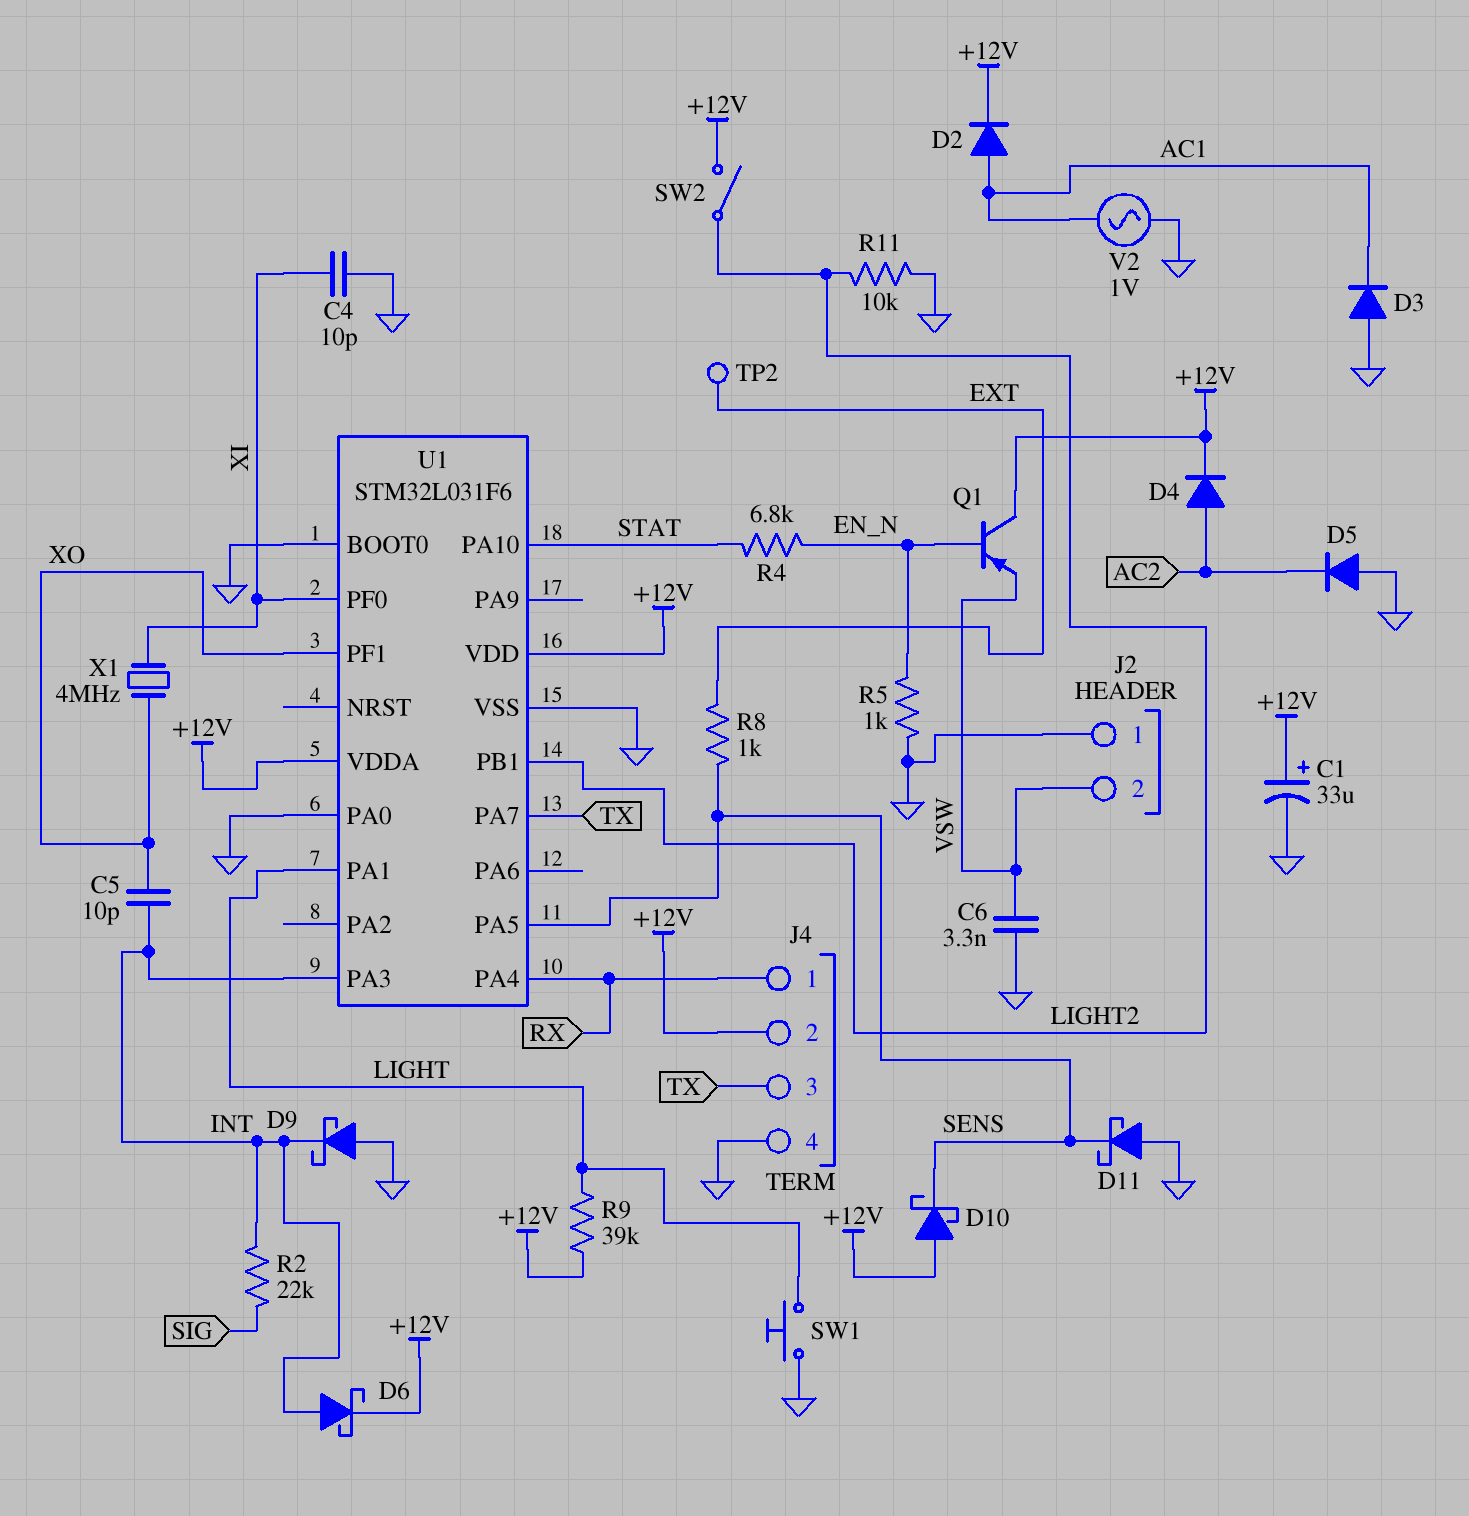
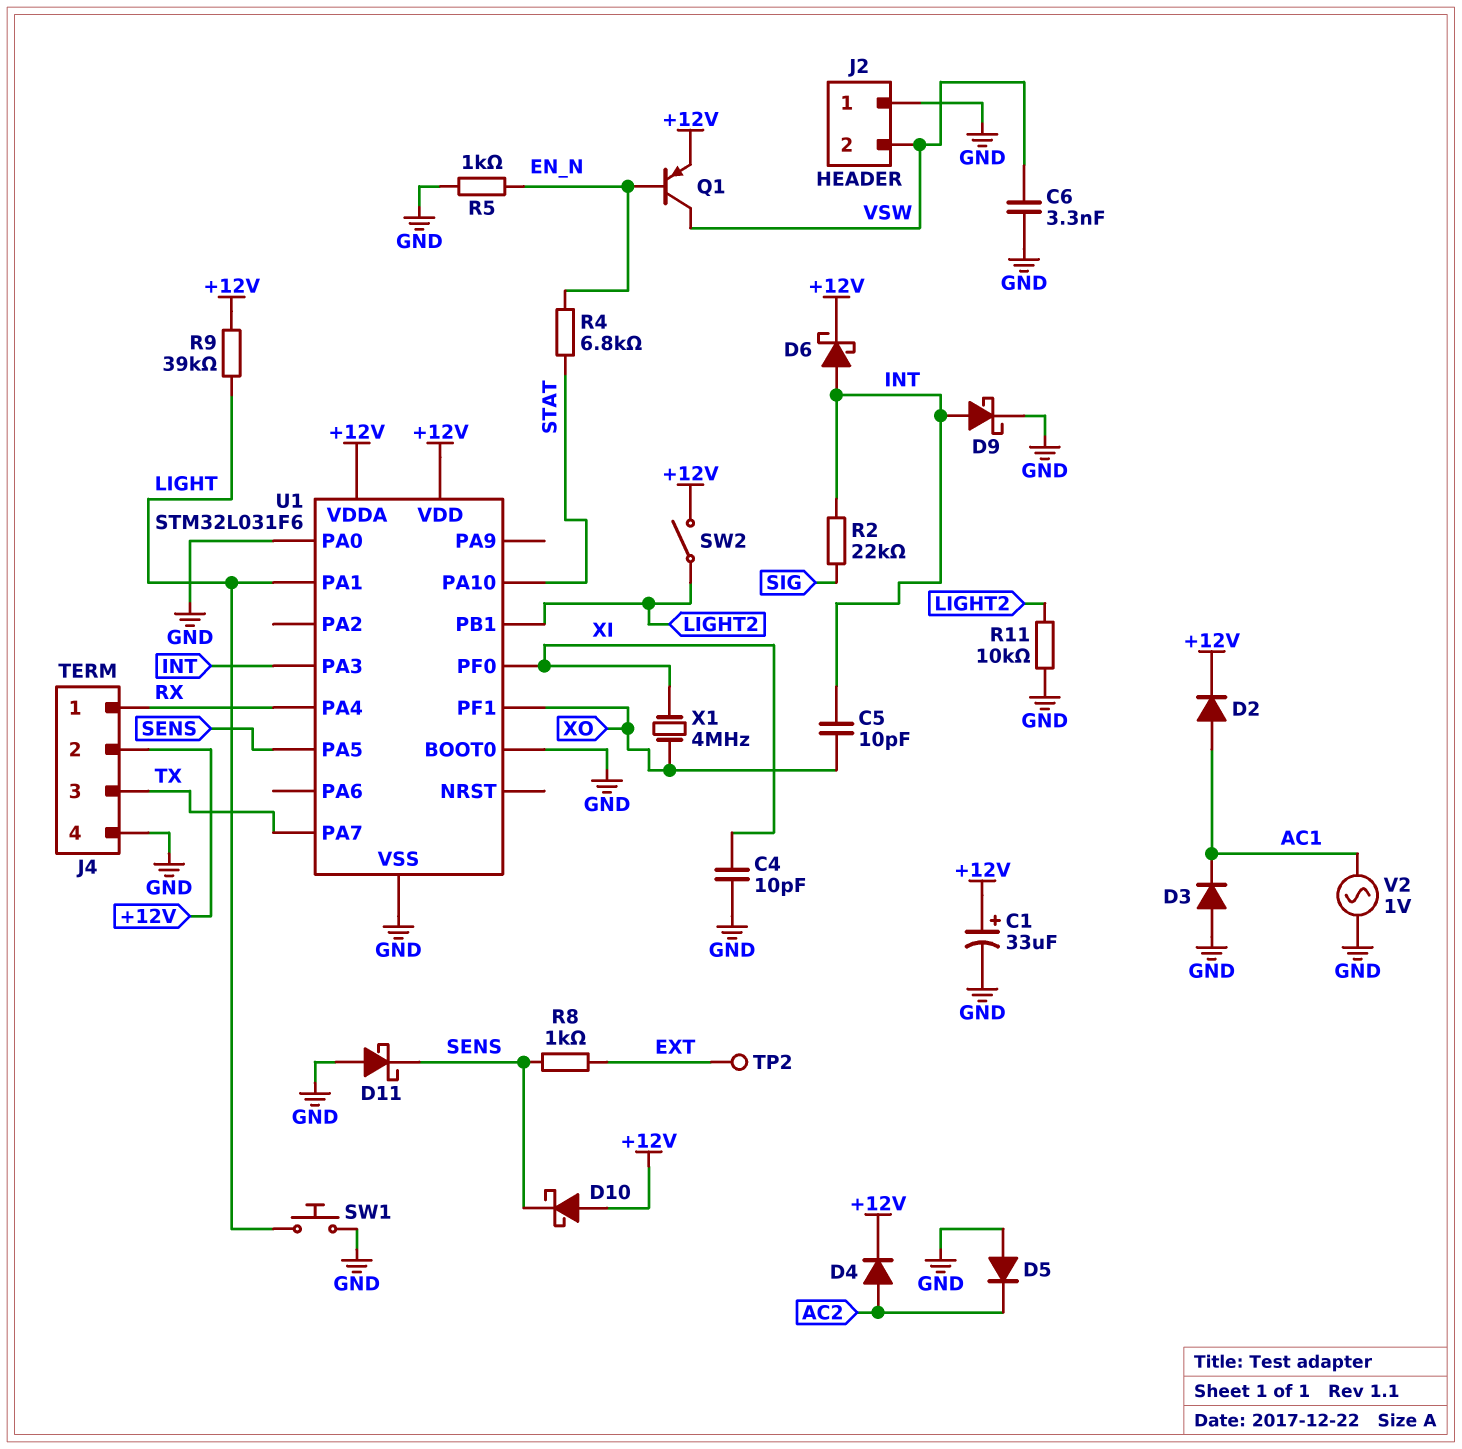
D9: schottky (A GND, K INT) -> schottky (A INT, K GND)
Q1: PNP (B EN_N, C +12V, E VSW) -> PNP (B EN_N, C VSW, E +12V)

